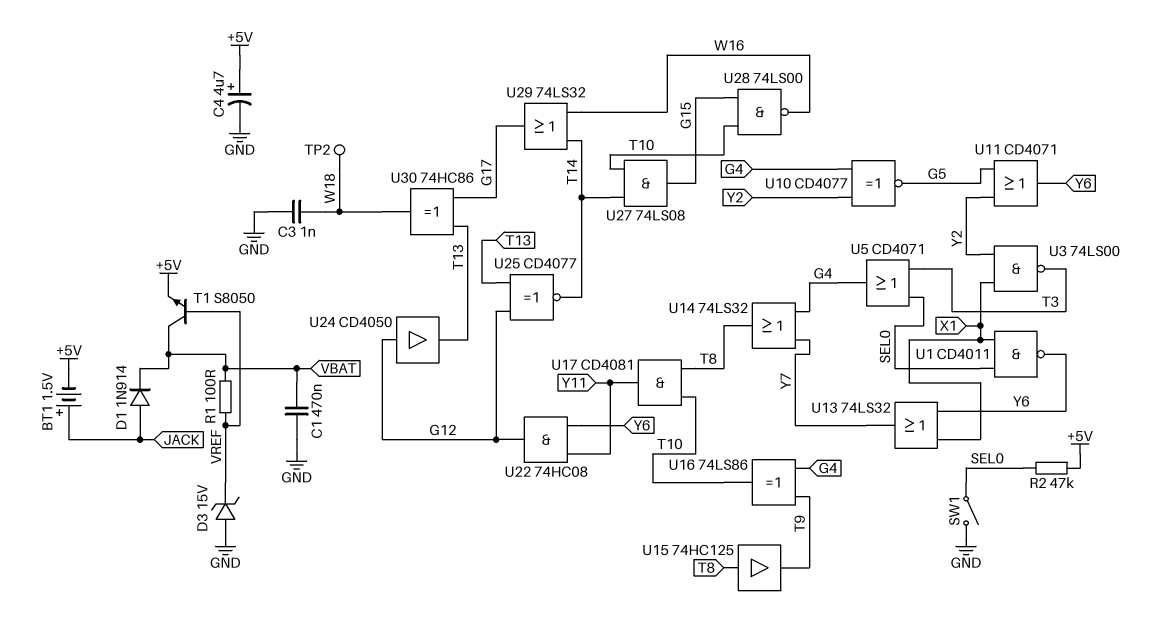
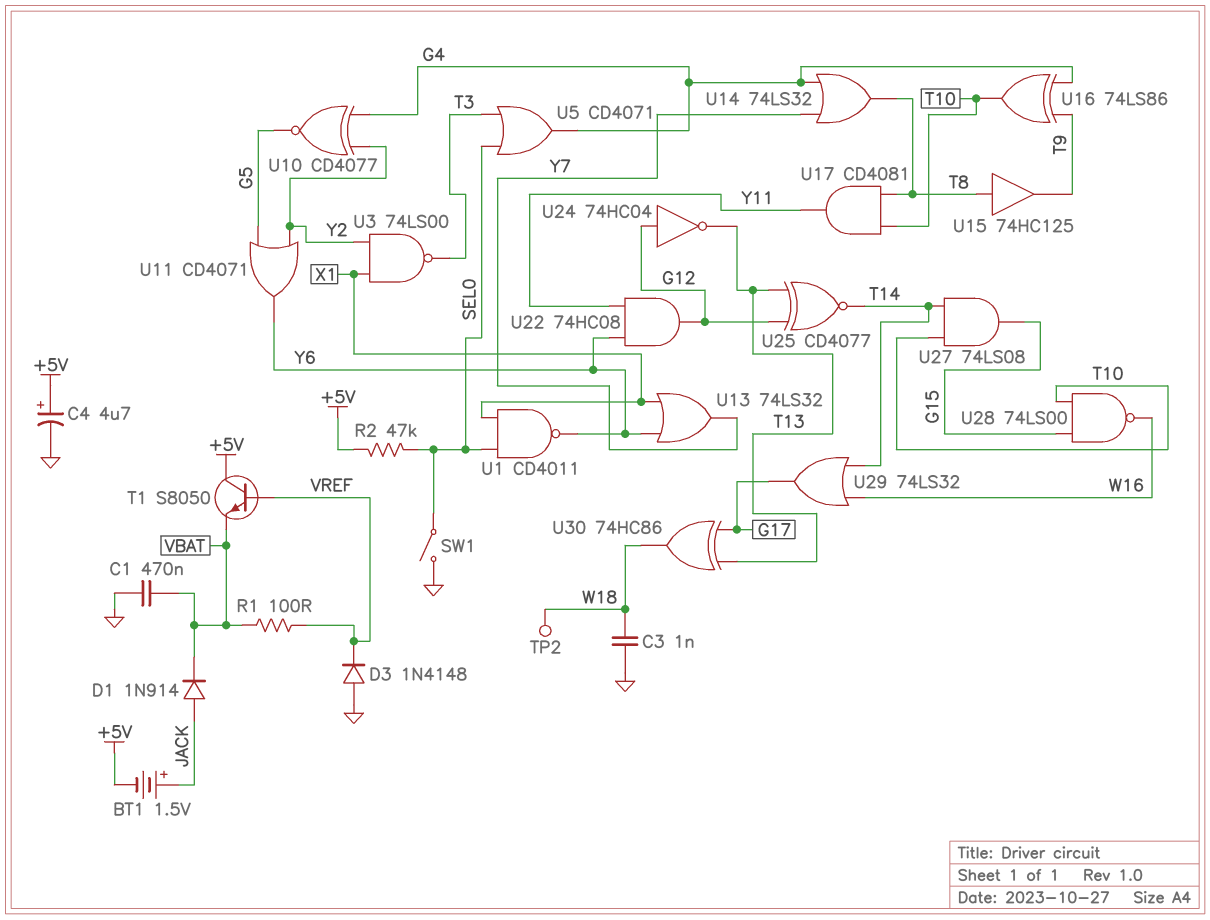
D3: zener 15V (A GND, K VREF) -> diode 1N4148 (A GND, K VREF)
T1: NPN S8050 (B VREF, C VBAT, E +5V) -> NPN S8050 (B VREF, C +5V, E VBAT)
U24: buffer CD4050 (in G12, out T13) -> NOT 74HC04 (in G12, out T13)

